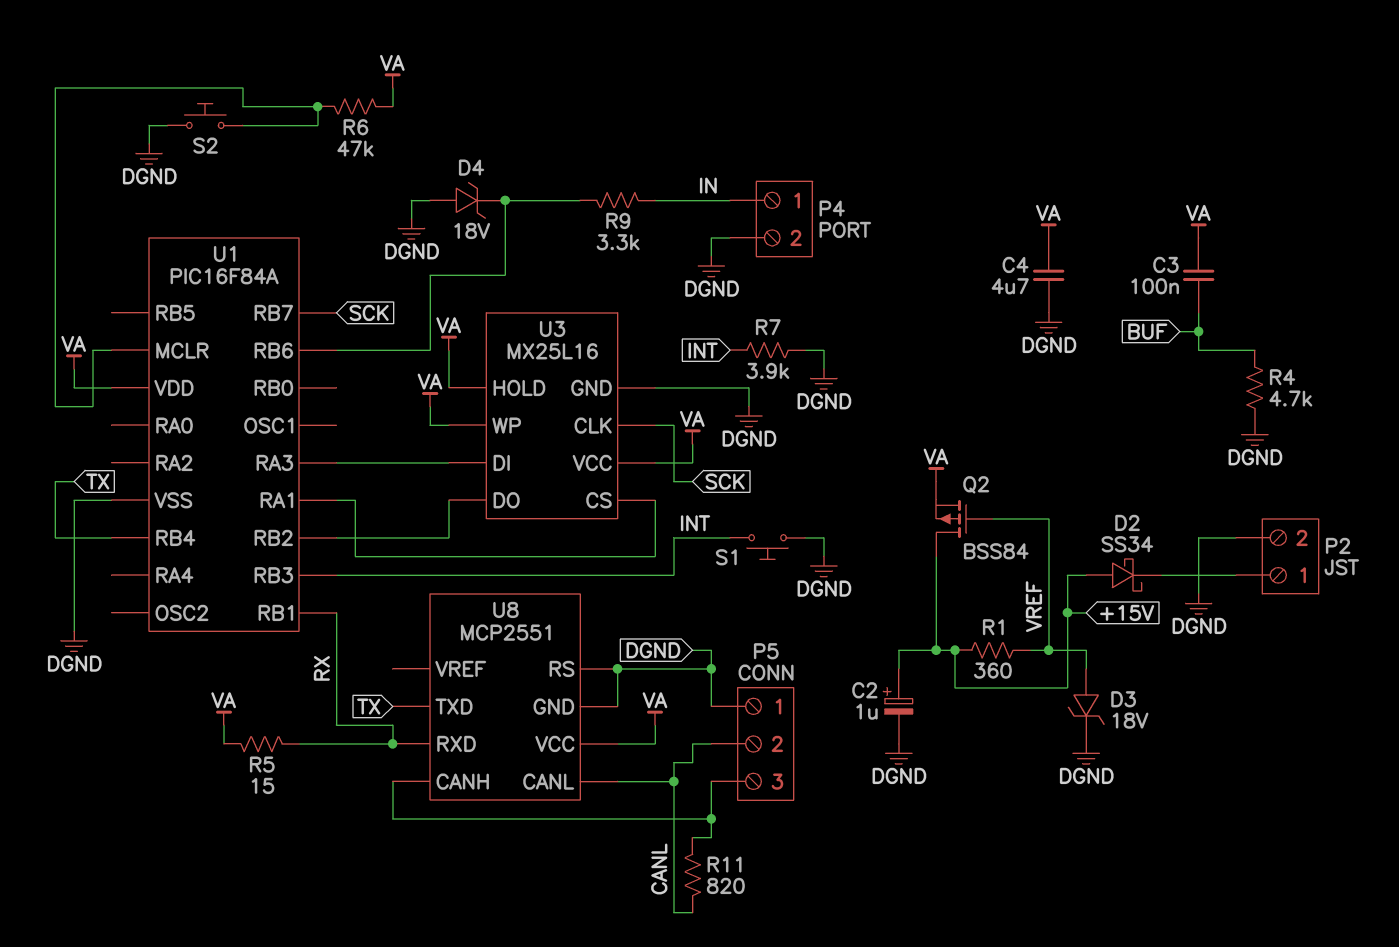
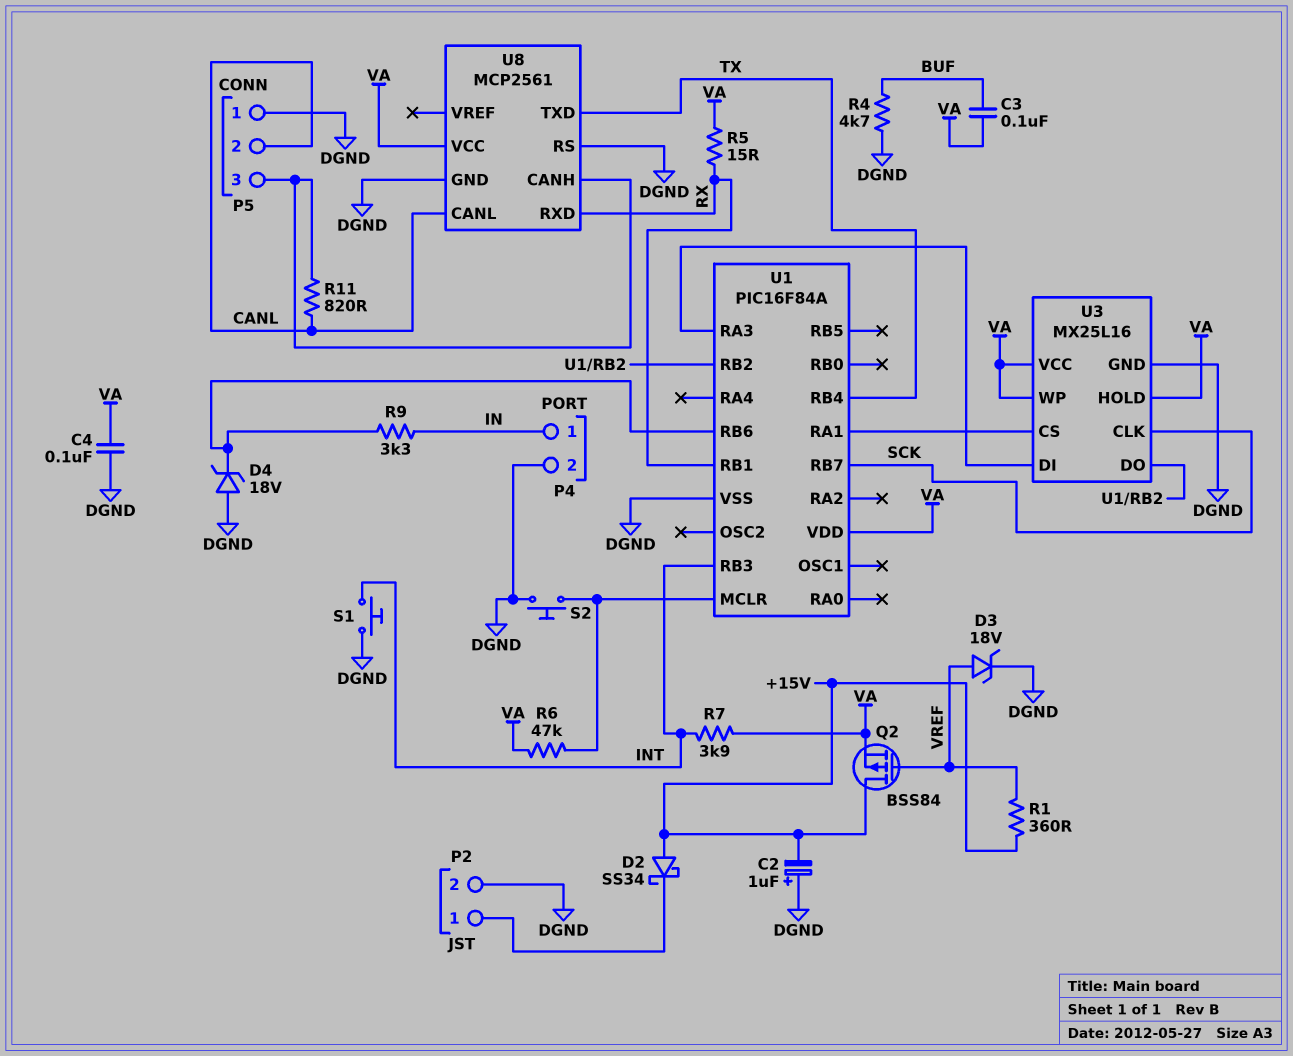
C2: 1uF (plus +15V, minus DGND) -> 1uF (plus DGND, minus +15V)
C4: 4.7uF (DGND, VA) -> 100nF (DGND, VA)
R7: 3.9k (DGND, INT) -> 3.9k (INT, VA)
U8: MCP2551 -> MCP2561

